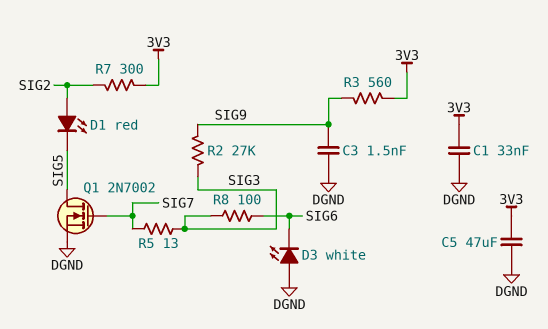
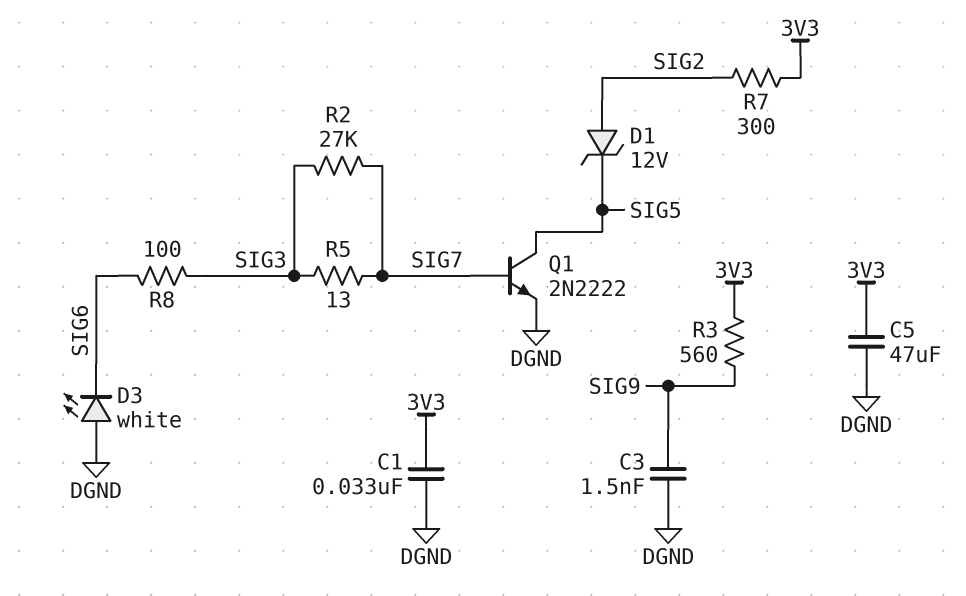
D1: LED red (A SIG2, K SIG5) -> zener 12V (A SIG2, K SIG5)
Q1: NMOS 2N7002 (G SIG7, D SIG5, S DGND) -> NPN 2N2222 (B SIG7, C SIG5, E DGND)
R2: 27k (SIG3, SIG9) -> 27k (SIG3, SIG7)

